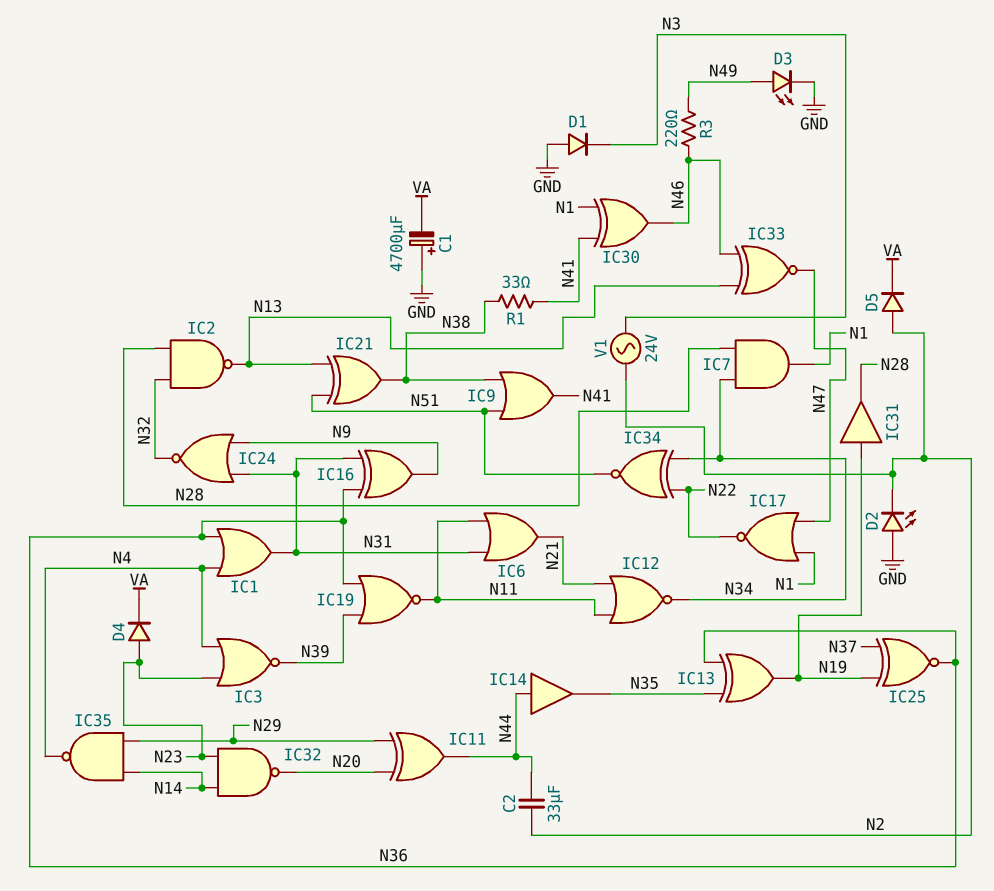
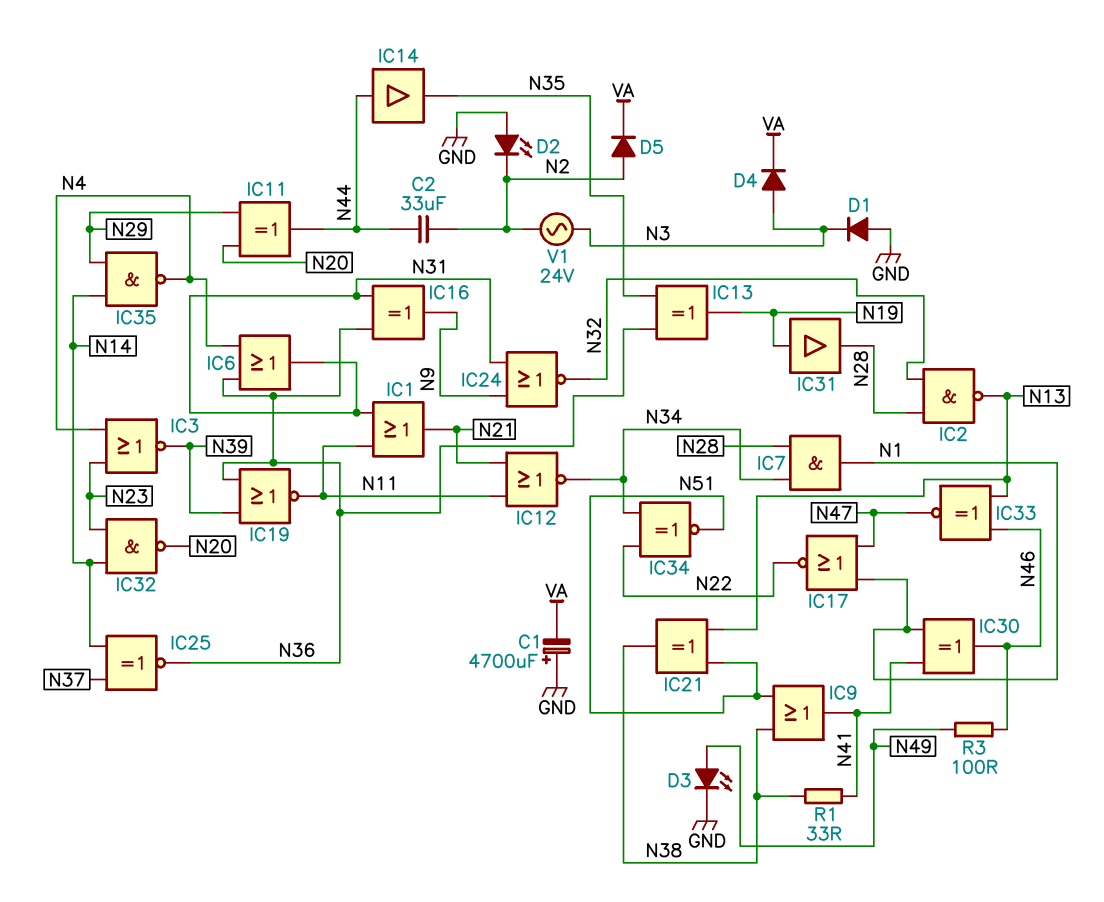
D4: diode (A N23, K VA) -> diode (A N3, K VA)
IC1: OR (in N4, in N36, out N31) -> OR (in N11, in N31, out N21)
IC6: OR (in N11, in N31, out N21) -> OR (in N4, in N36, out N31)
IC25: XNOR (in N19, in N37, out N36) -> XNOR (in N14, in N37, out N36)
R3: 220 (N46, N49) -> 100 (N46, N49)

